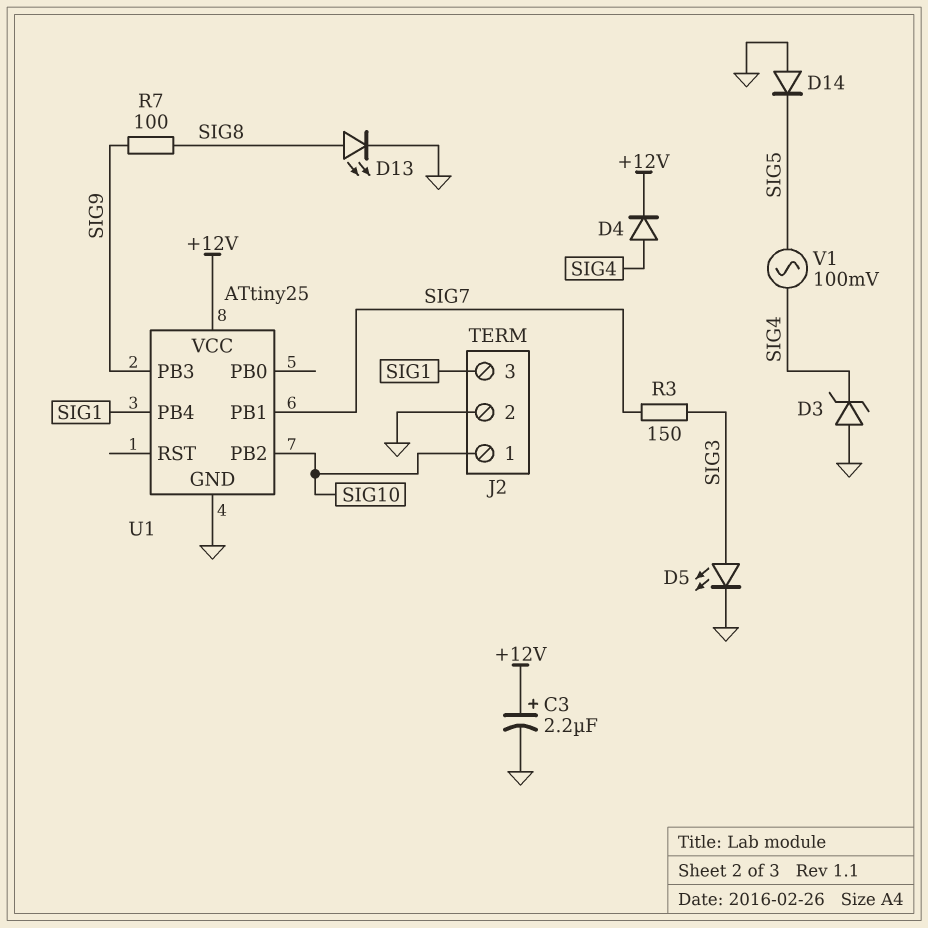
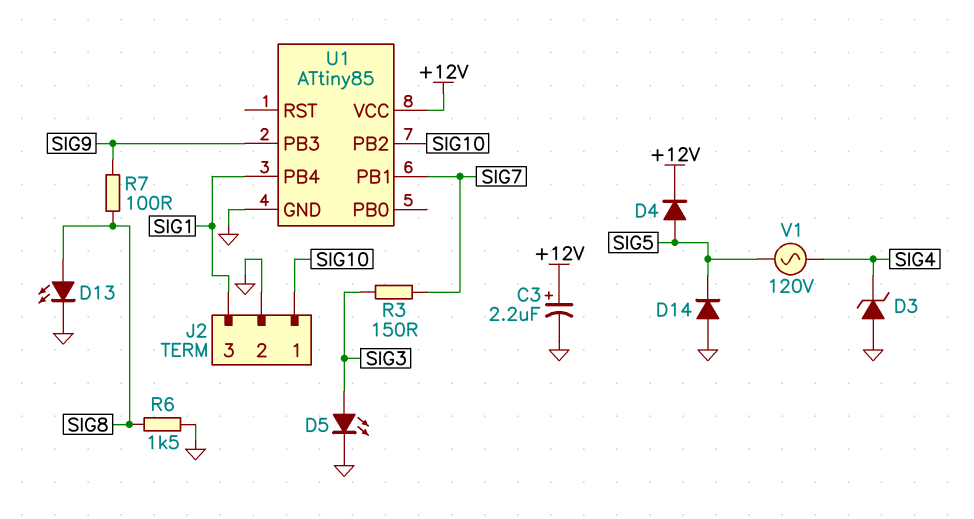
D4: diode (A SIG4, K +12V) -> diode (A SIG5, K +12V)
R6: none -> 1.5k (GND, SIG8)
U1: ATtiny25 -> ATtiny85
V1: AC 100mV (SIG4, SIG5) -> AC 120V (SIG4, SIG5)

